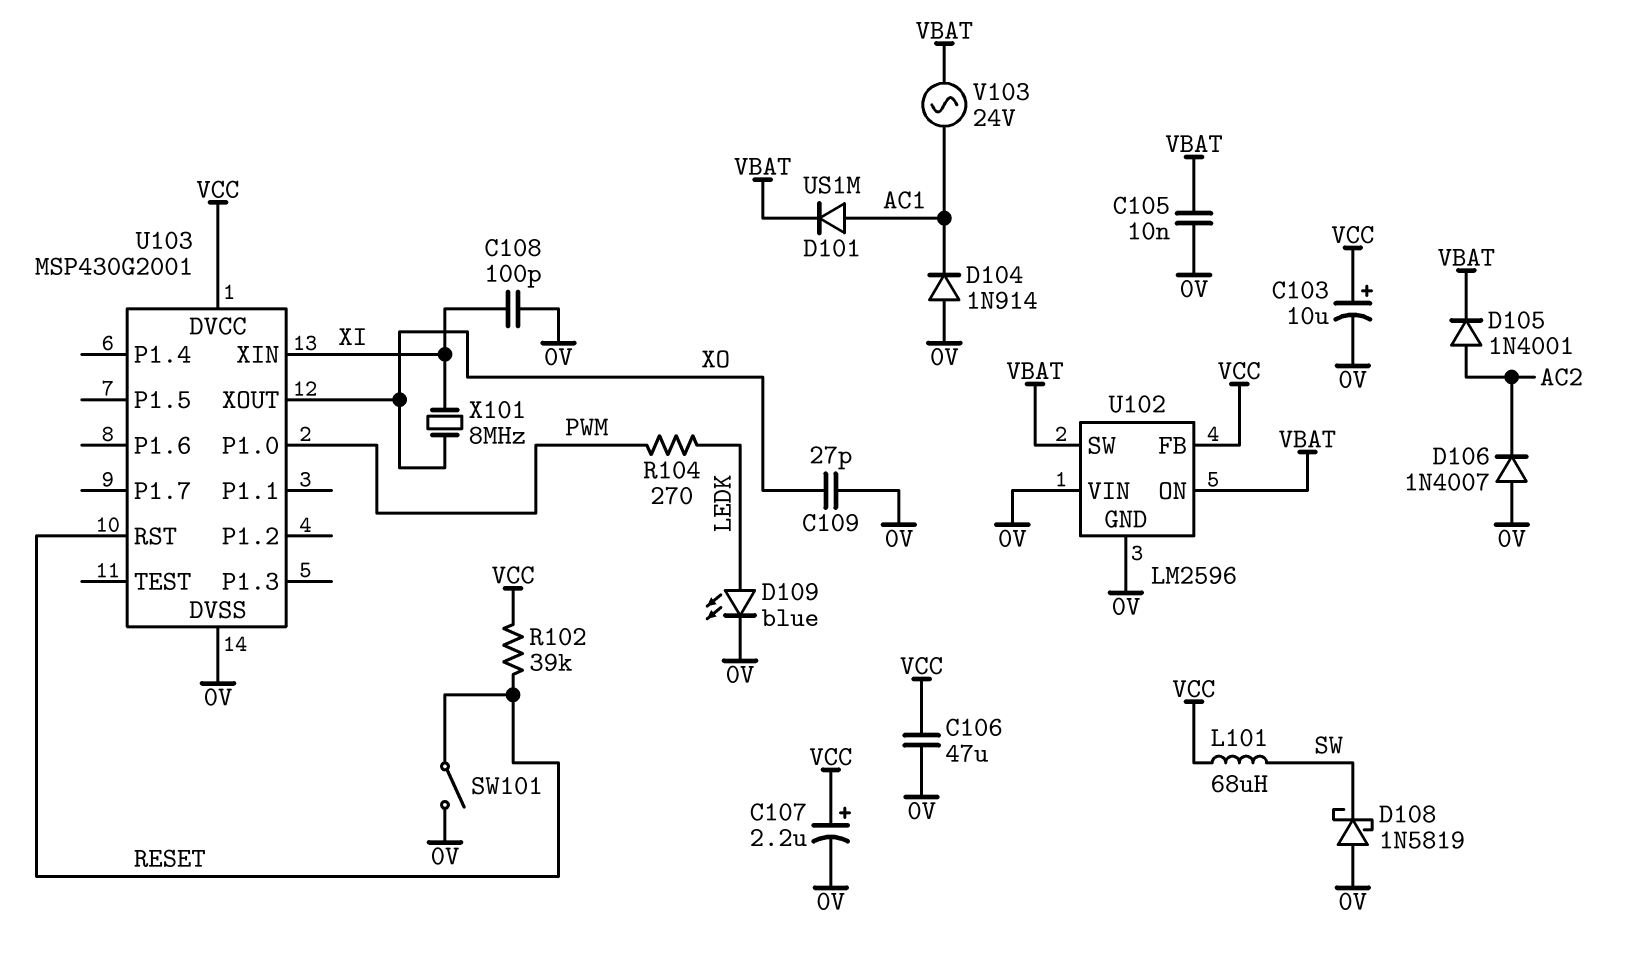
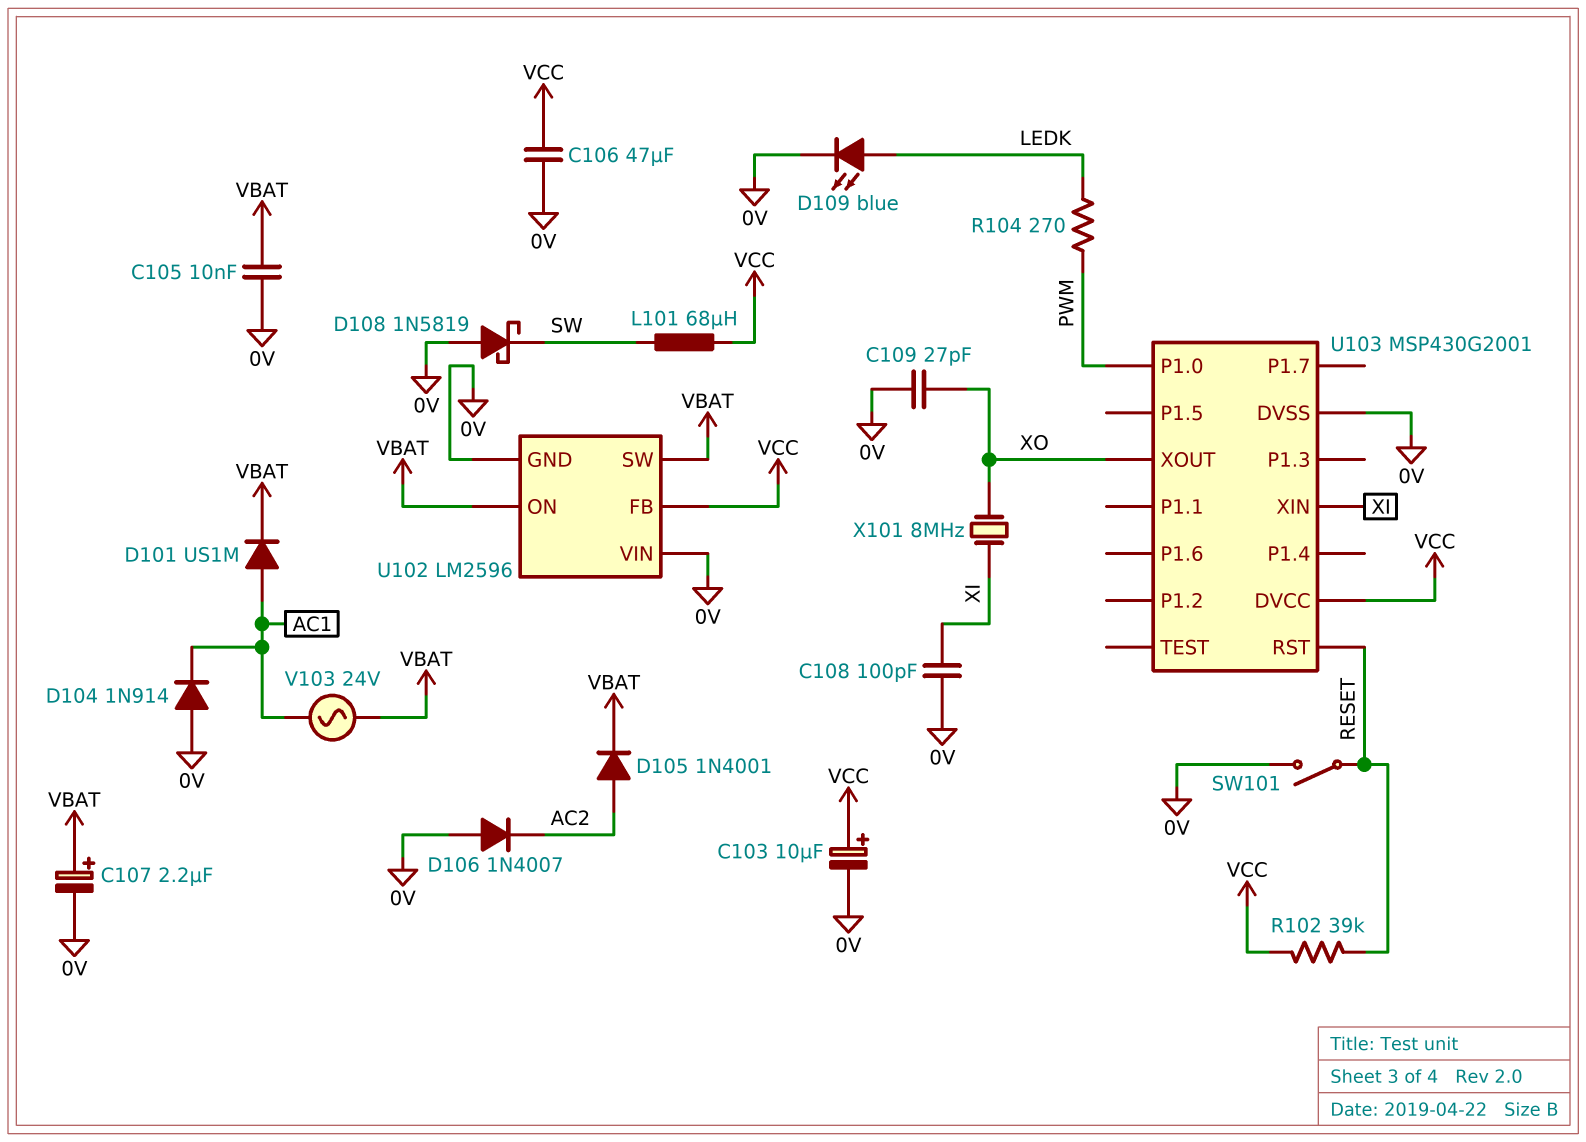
C107: 2.2uF (plus VCC, minus 0V) -> 2.2uF (plus VBAT, minus 0V)

